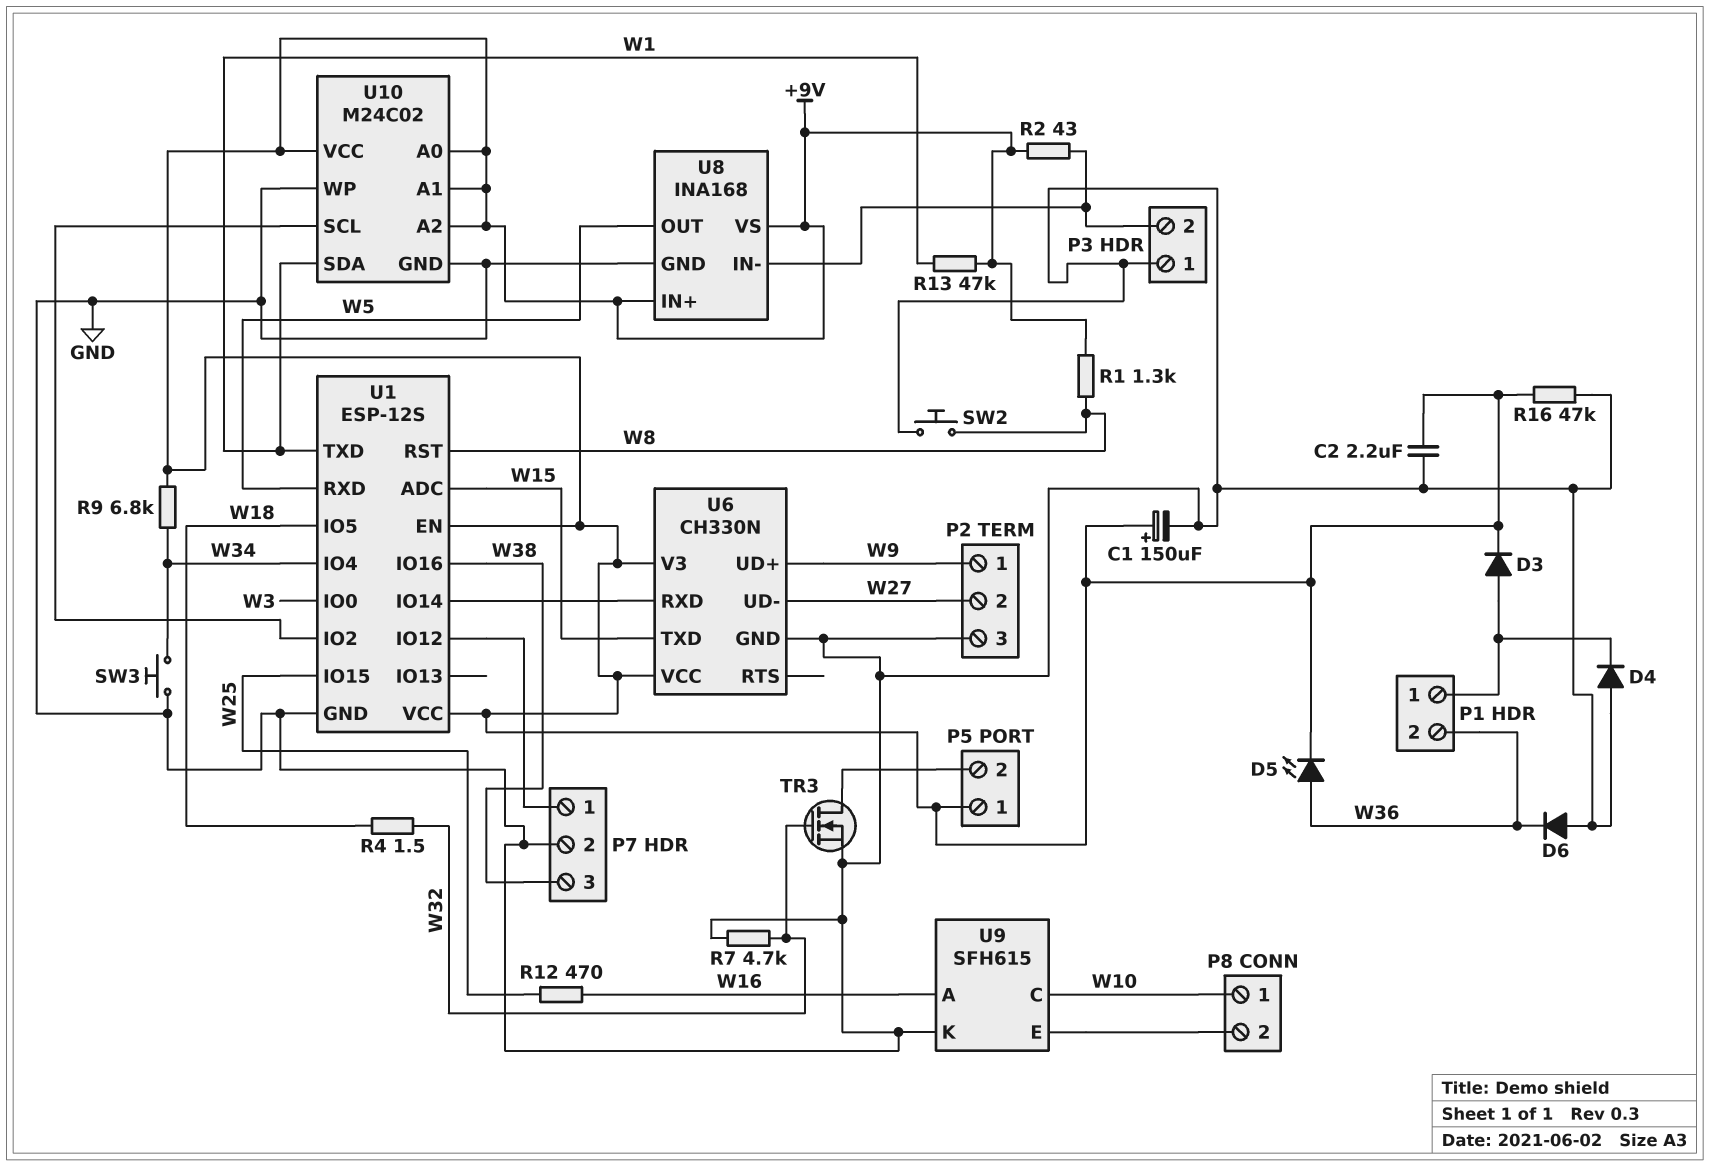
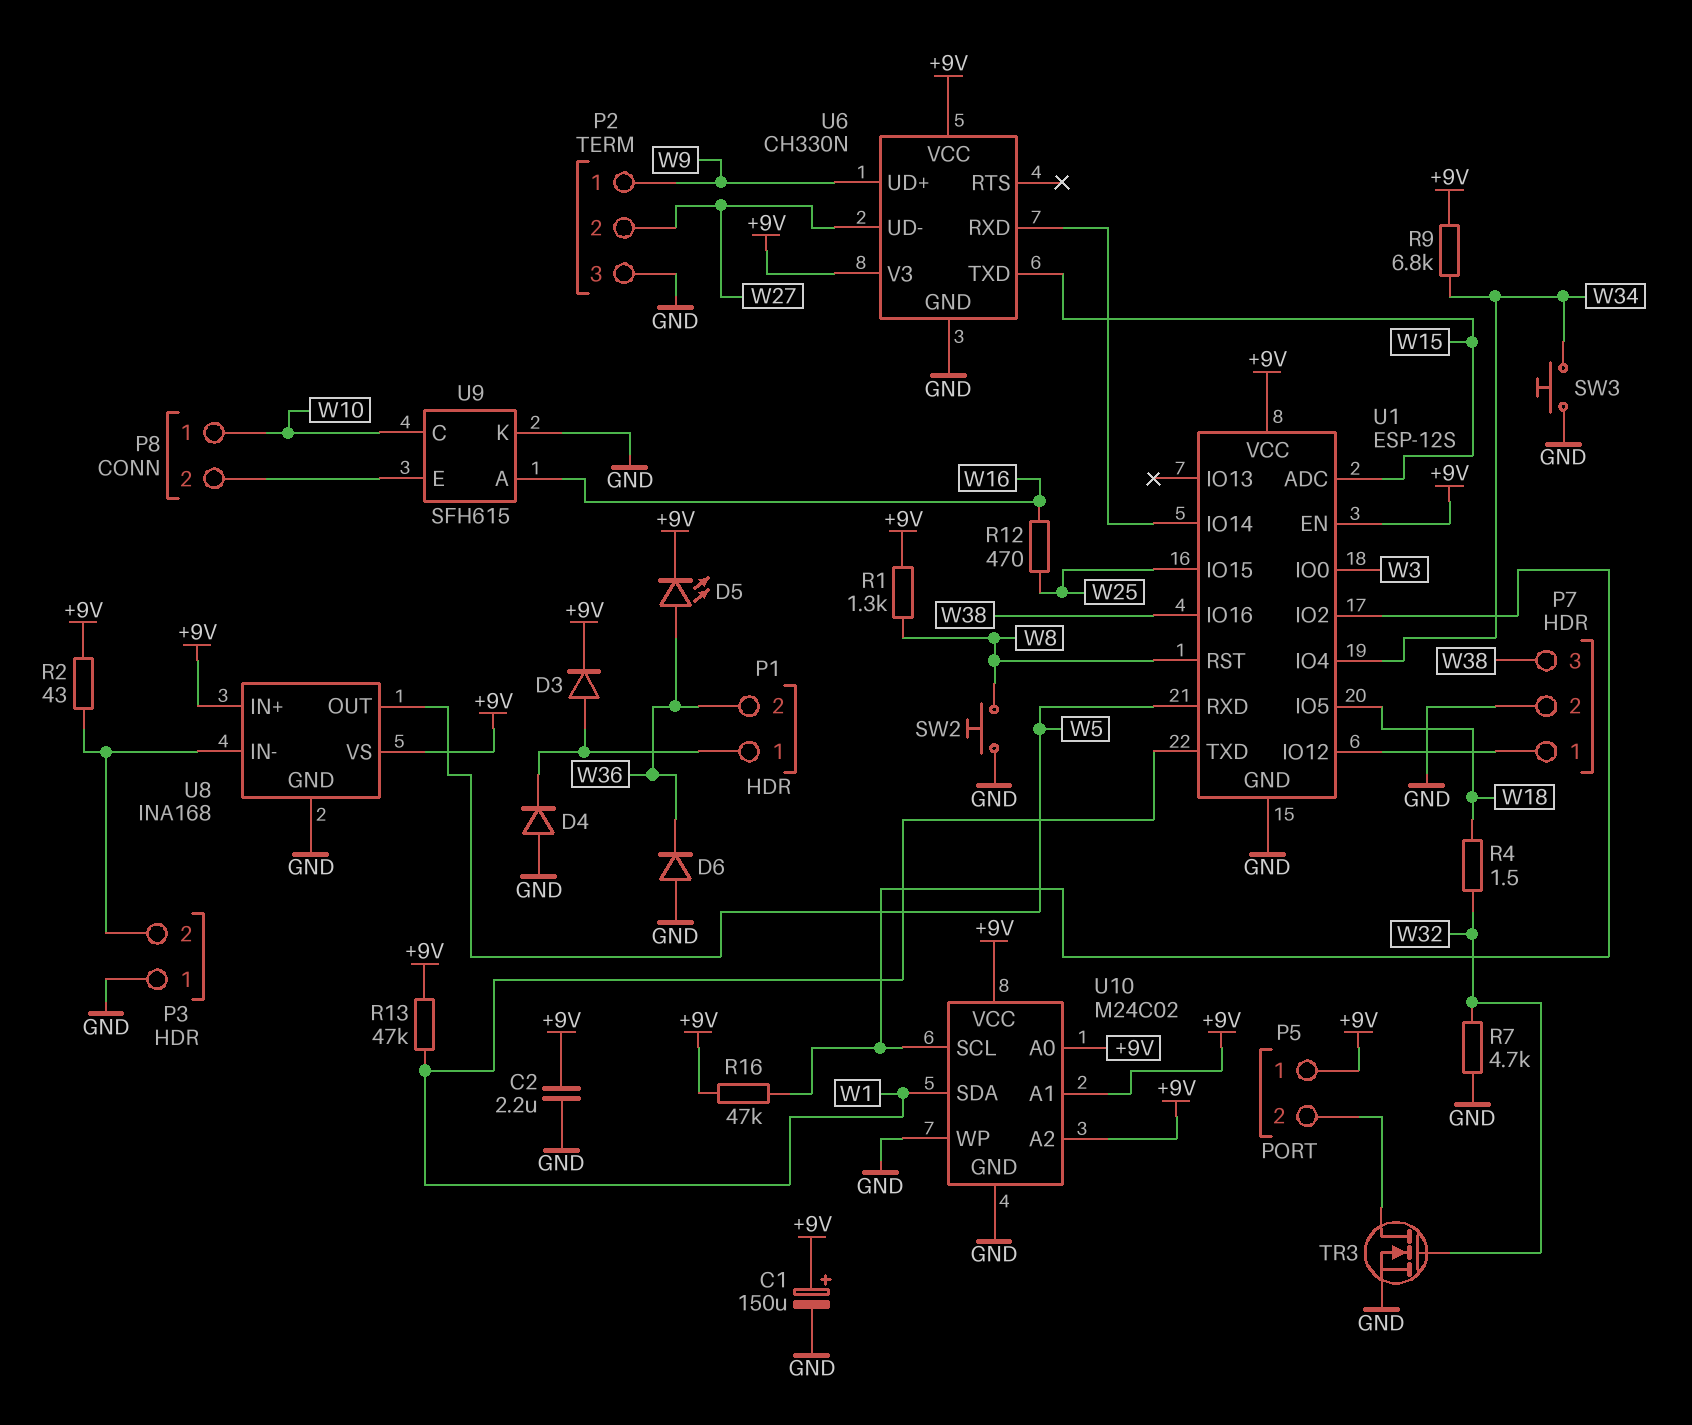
R16: 47k (+9V, GND) -> 47k (+9V, U1/IO2)

